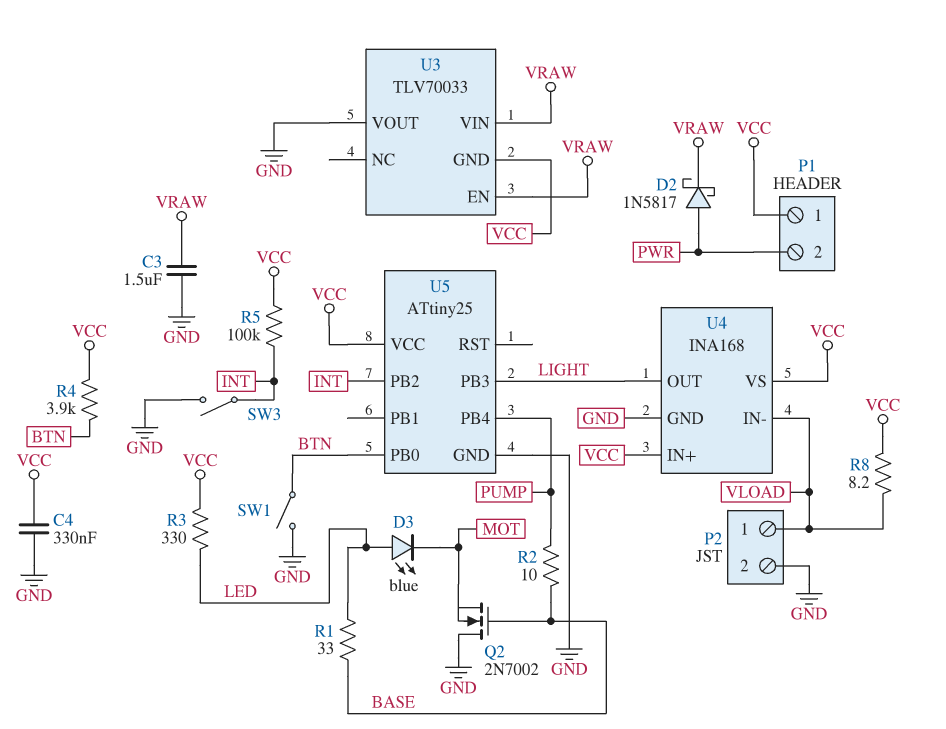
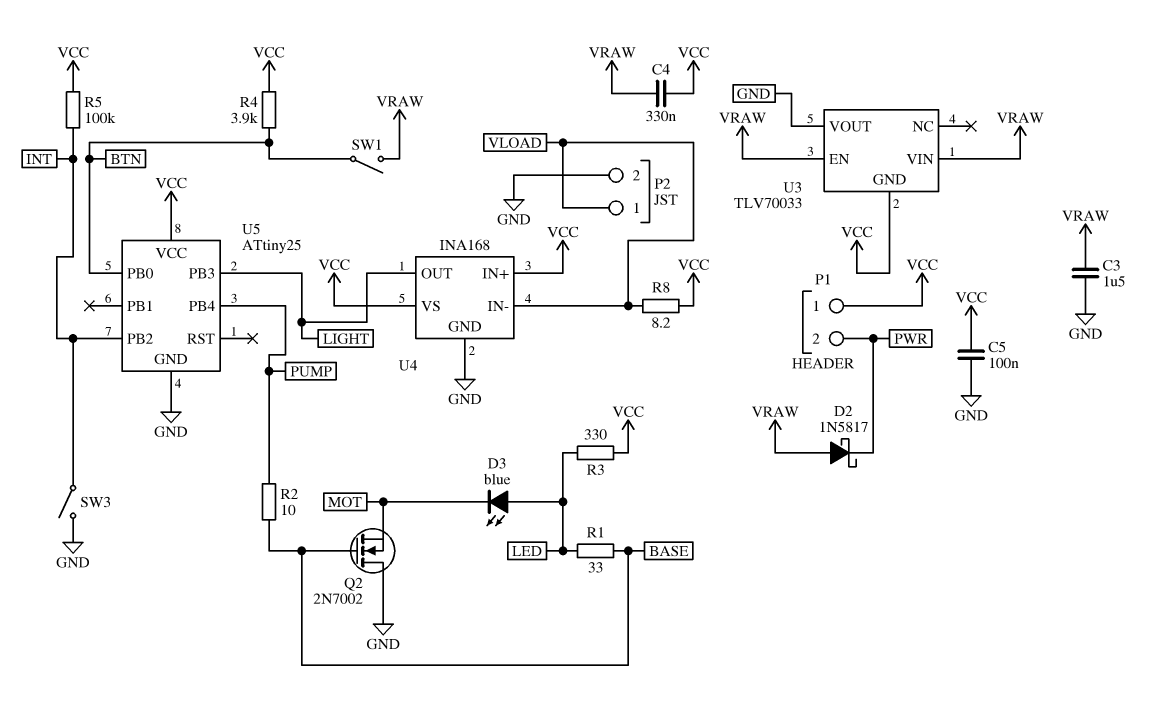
C4: 330nF (GND, VCC) -> 330nF (VCC, VRAW)
C5: none -> 100nF (GND, VCC)
D2: schottky 1N5817 (A PWR, K VRAW) -> schottky 1N5817 (A VRAW, K PWR)
SW1: switch (BTN, GND) -> switch (BTN, VRAW)

